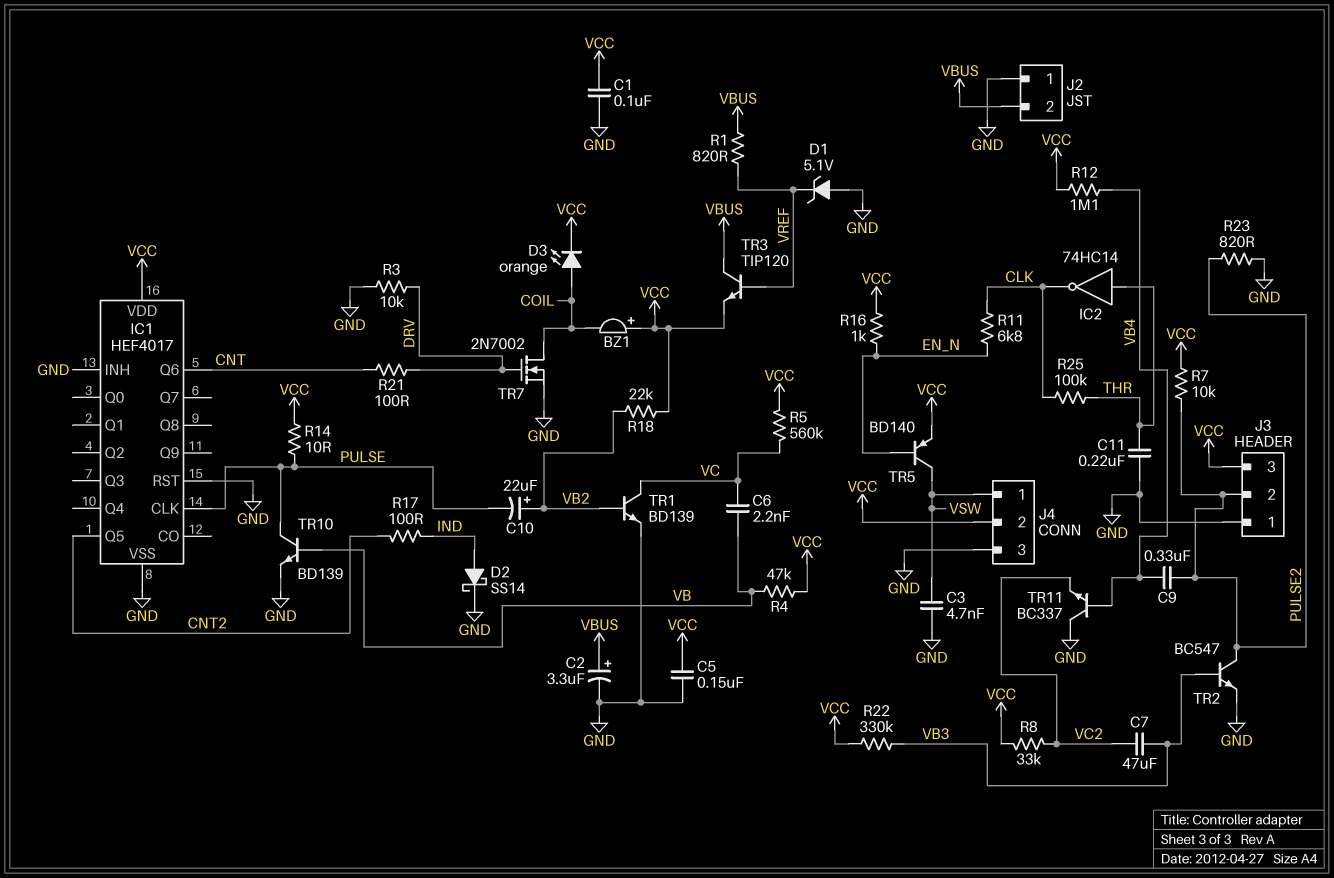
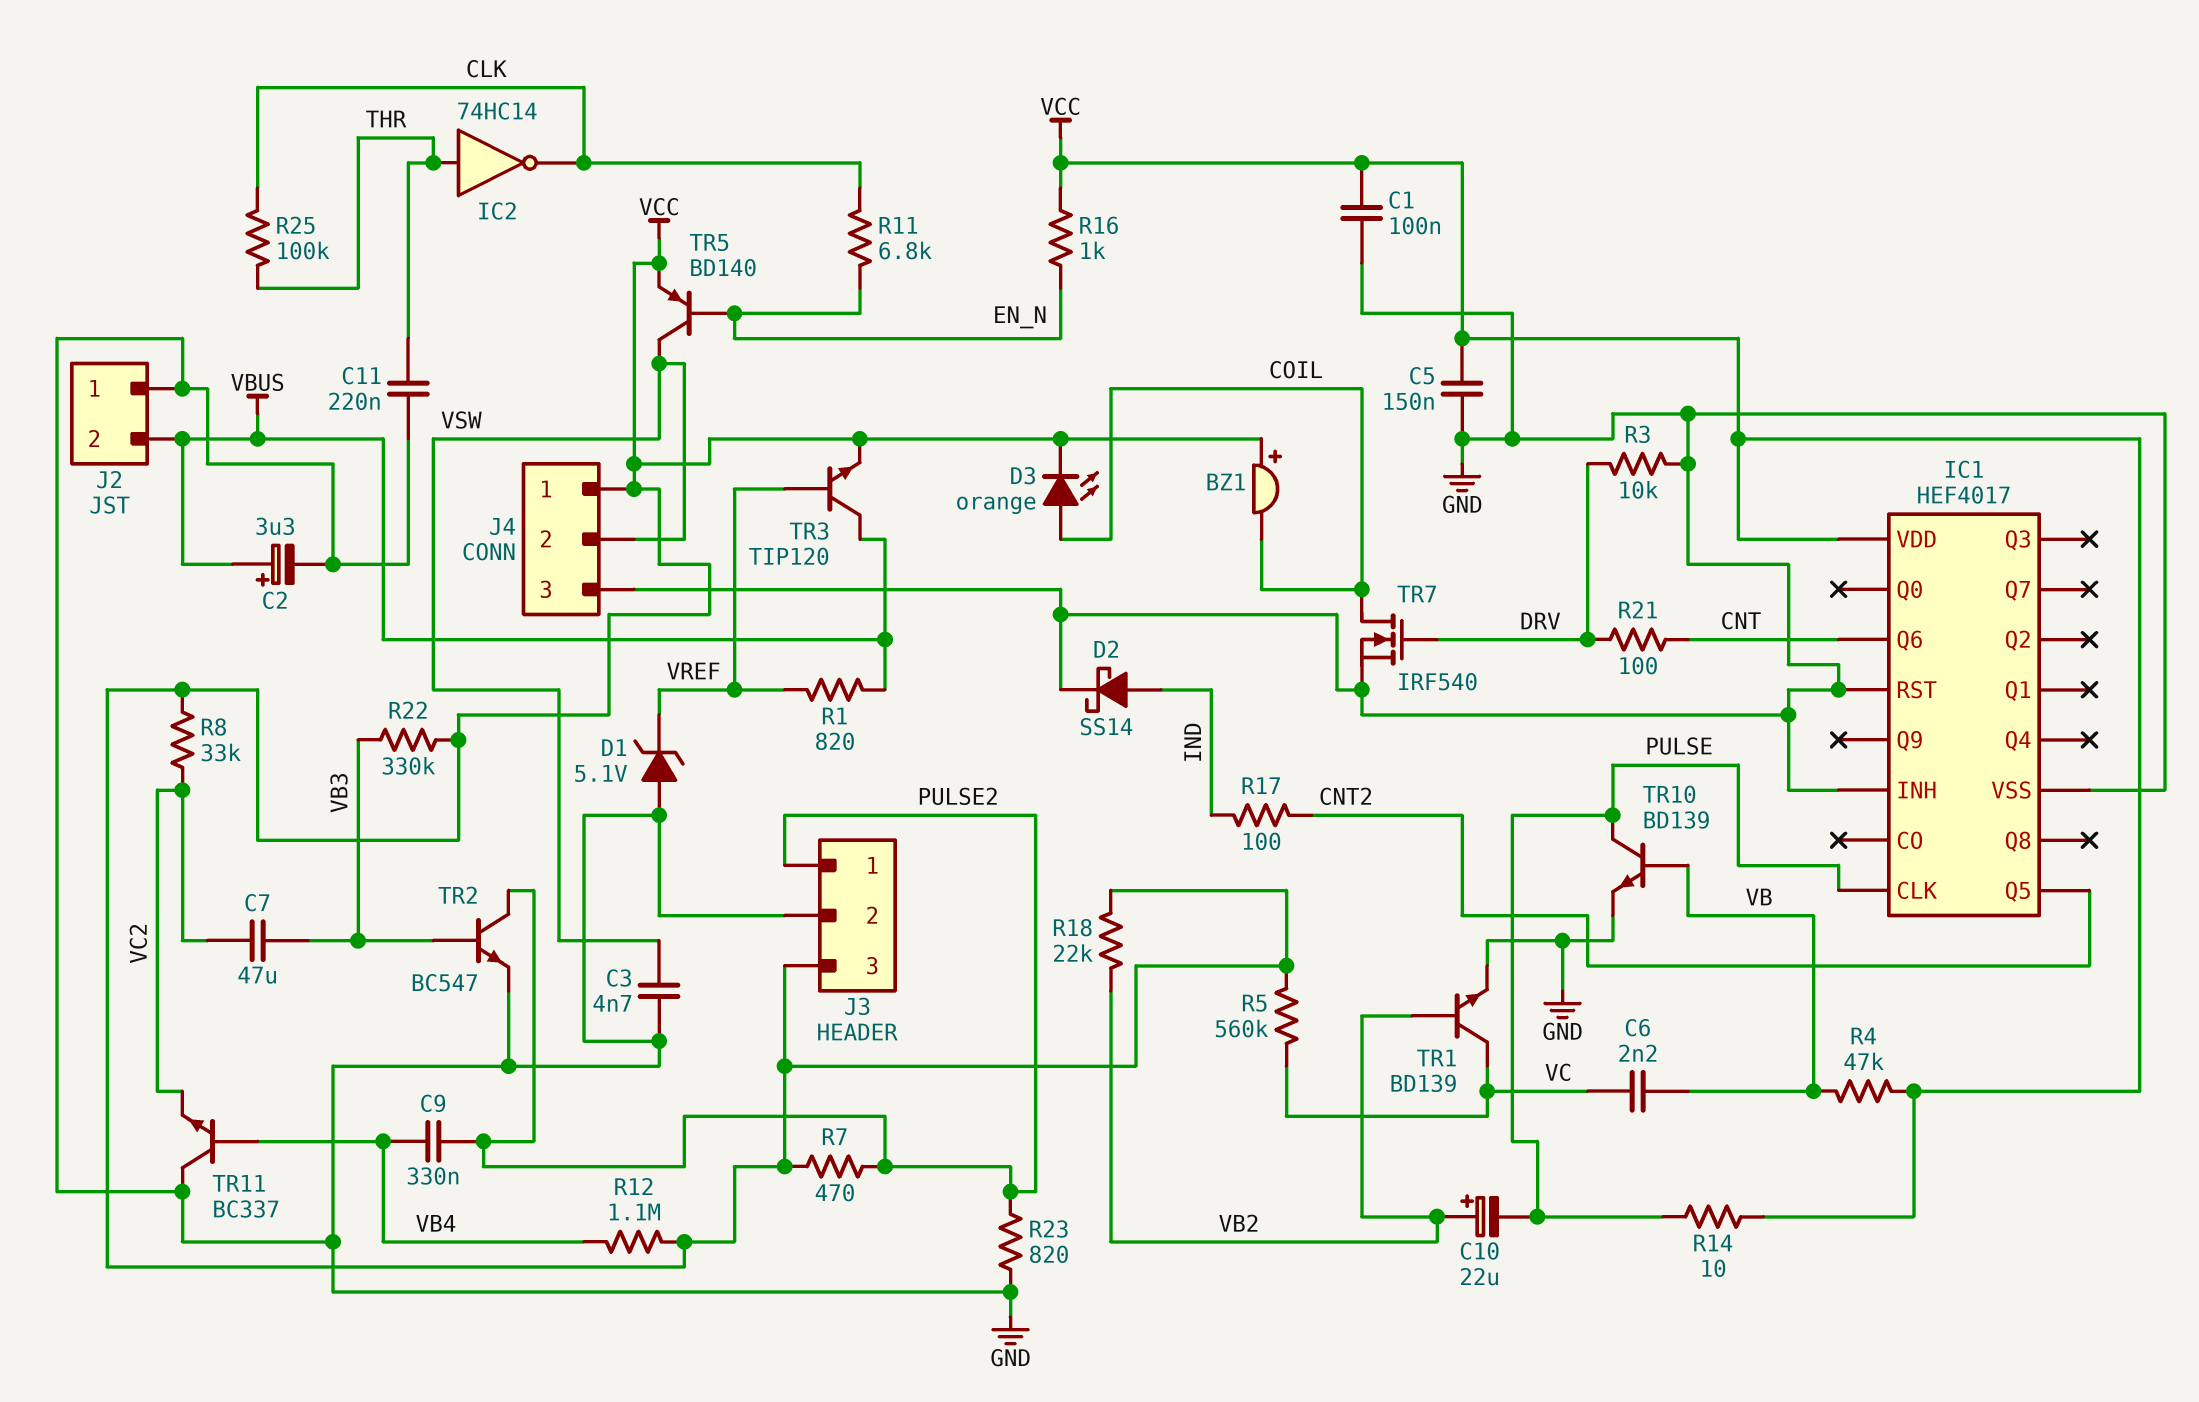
J3 pin 1: GND -> PULSE2
J3 pin 2: PULSE2 -> GND
J4 pin 1: VSW -> VCC
J4 pin 2: VCC -> VSW
R7: 10k (PULSE2, VCC) -> 470 (PULSE2, VCC)
TR7: NMOS 2N7002 (G DRV, D COIL, S GND) -> NMOS IRF540 (G DRV, D COIL, S GND)

